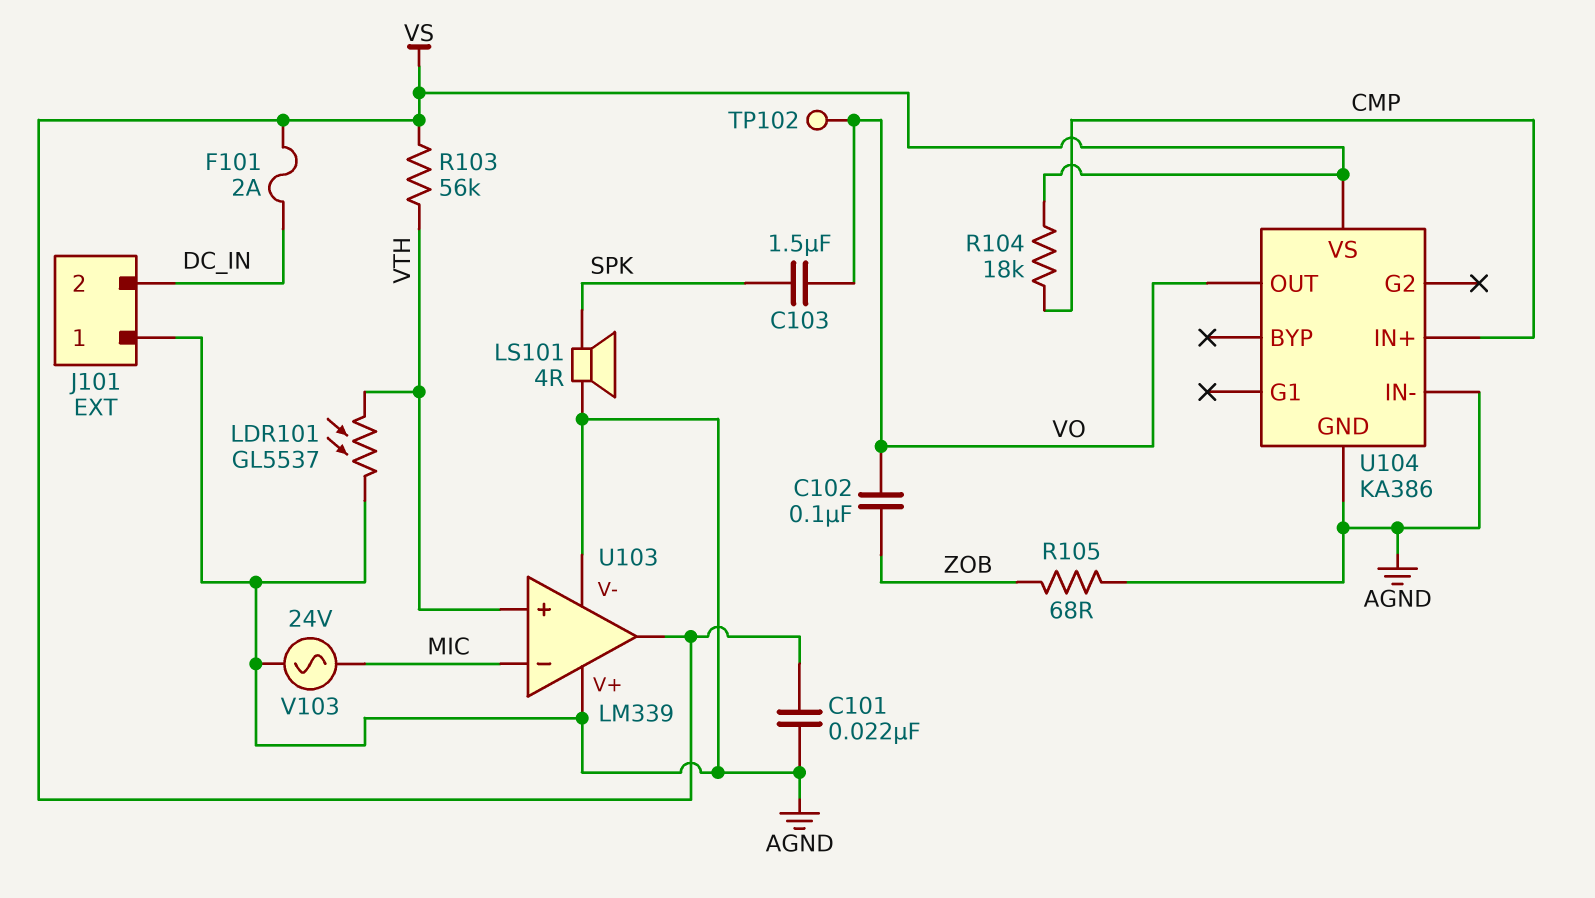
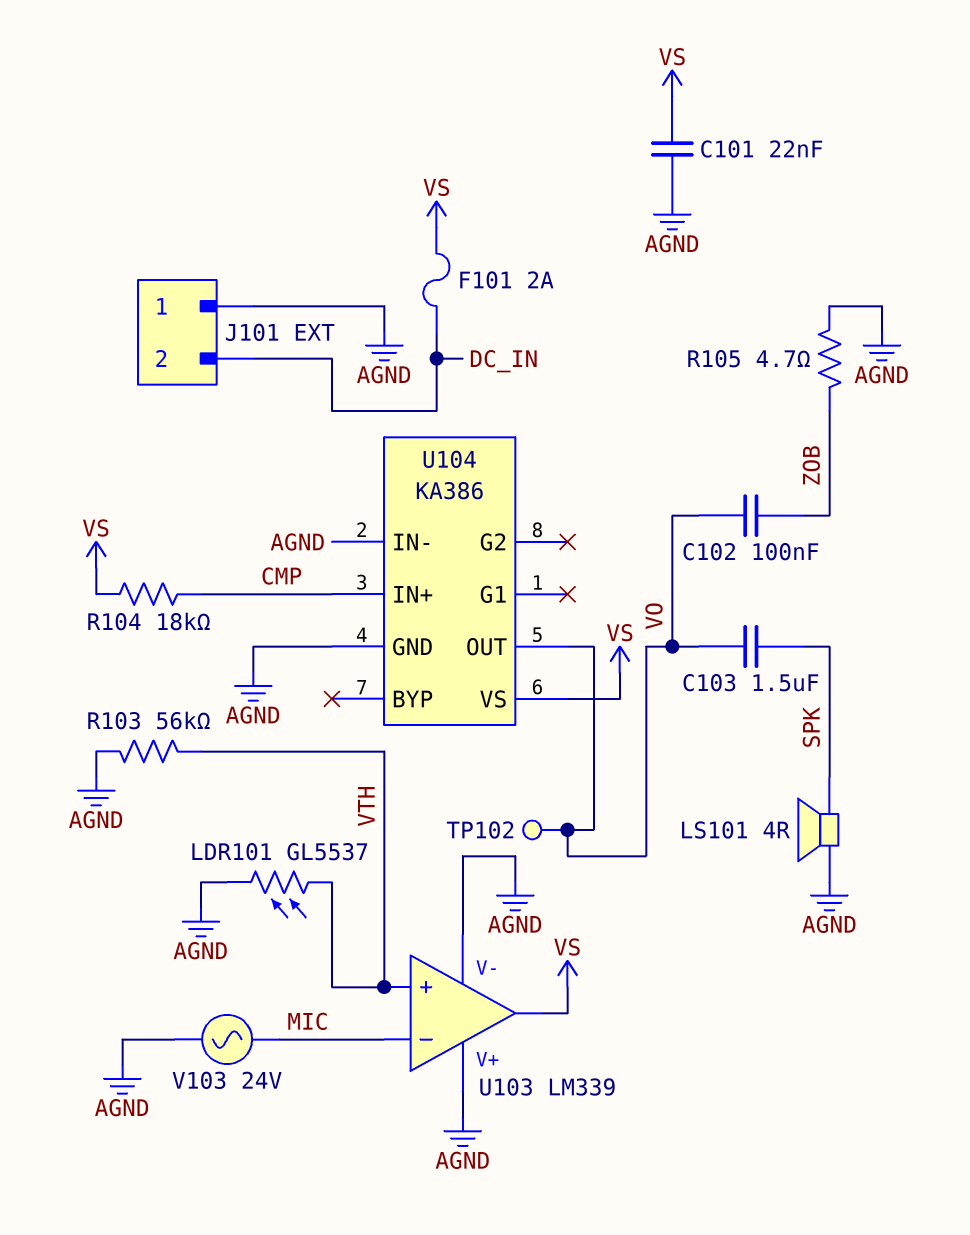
R103: 56k (VS, VTH) -> 56k (AGND, VTH)
R105: 68 (AGND, ZOB) -> 4.7 (AGND, ZOB)

